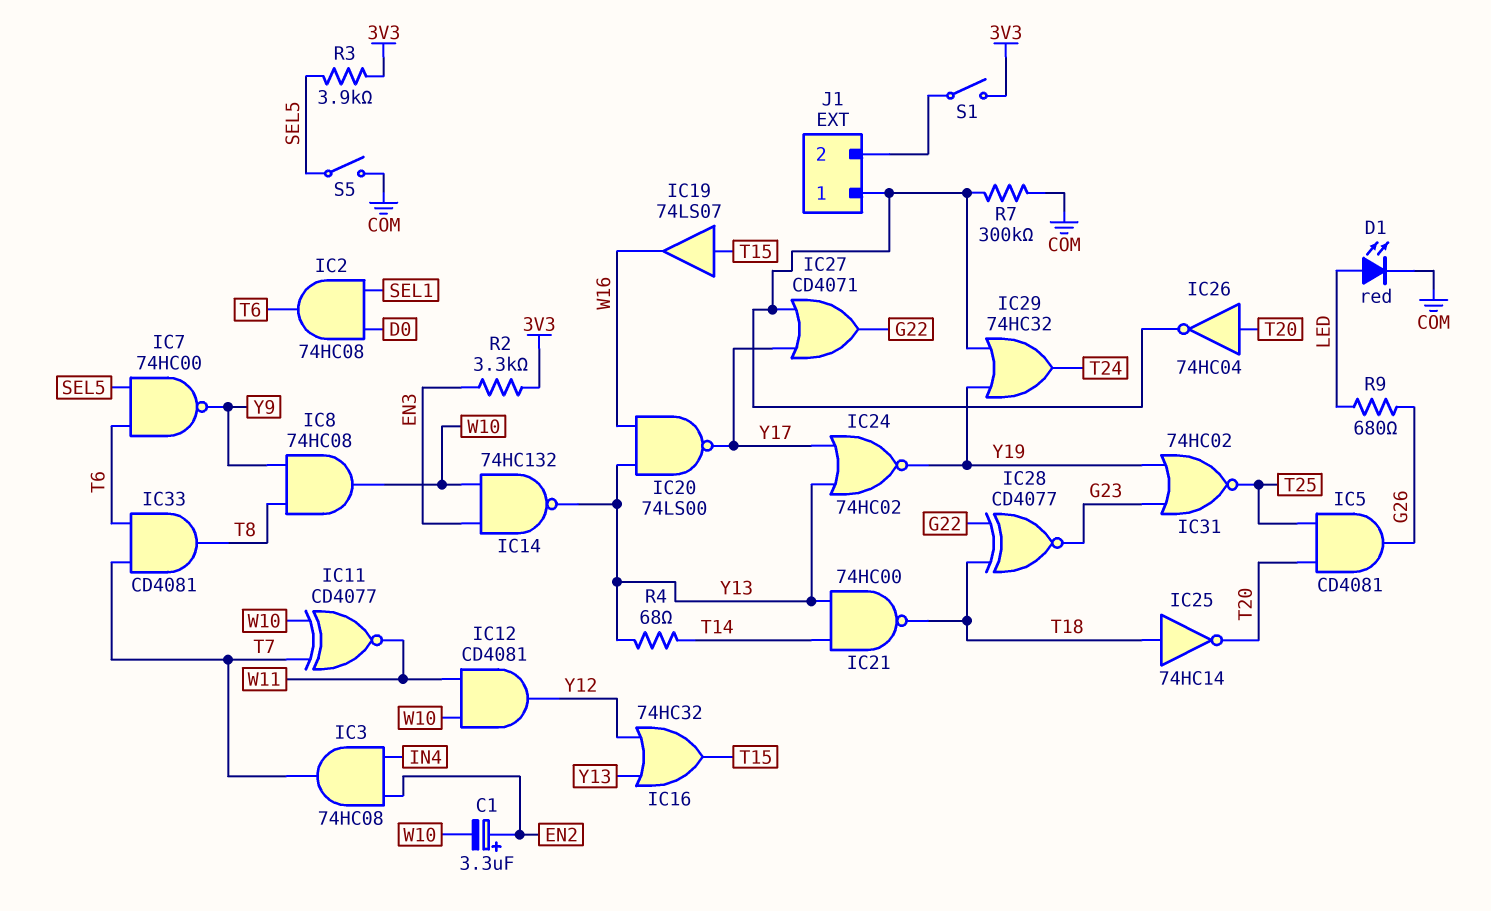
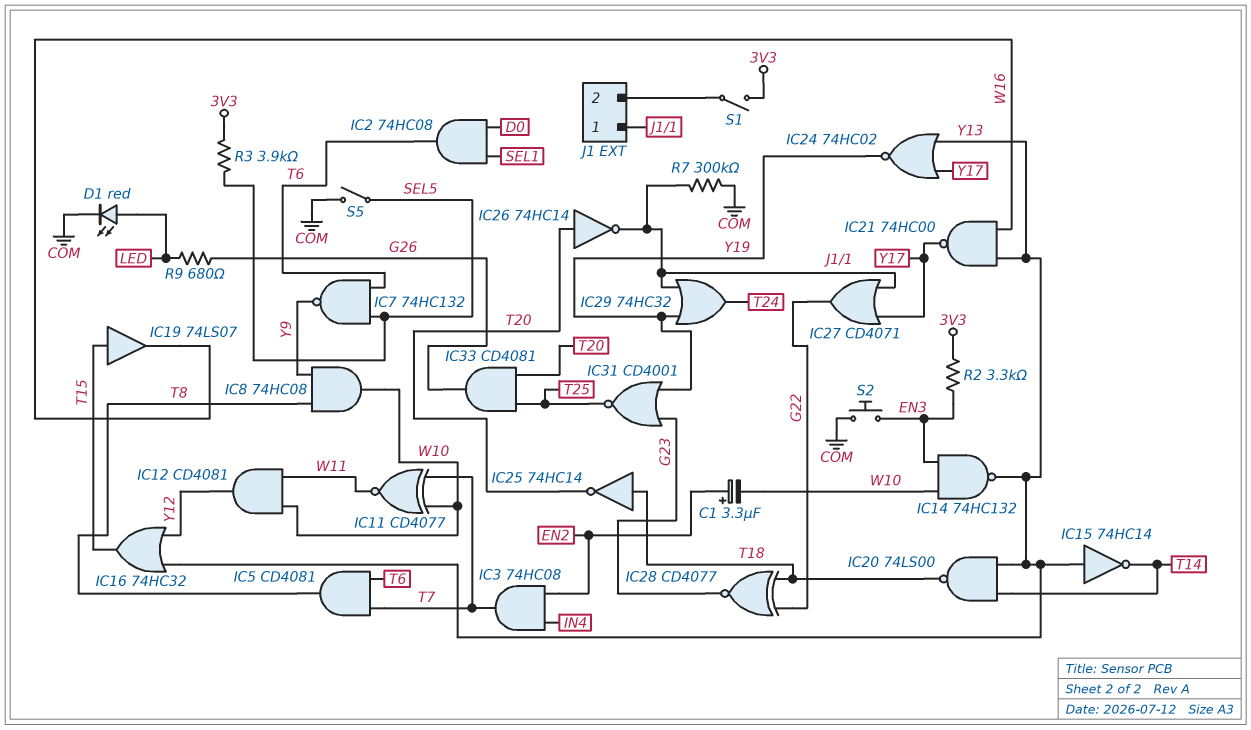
IC5: AND CD4081 (in T20, in T25, out G26) -> AND CD4081 (in T6, in T7, out T8)
IC7: NAND 74HC00 (in SEL5, in T6, out Y9) -> NAND 74HC132 (in SEL5, in T6, out Y9)
IC15: none -> NOT 74HC14 (in Y13, out T14)
IC20: NAND 74LS00 (in W16, in Y13, out Y17) -> NAND 74LS00 (in T14, in Y13, out T18)
IC21: NAND 74HC00 (in T14, in Y13, out T18) -> NAND 74HC00 (in W16, in Y13, out Y17)
IC26: NOT 74HC04 (in T20, out J1/1) -> NOT 74HC14 (in T20, out J1/1)
IC31: NOR 74HC02 (in G23, in Y19, out T25) -> NOR CD4001 (in G23, in Y19, out T25)
IC33: AND CD4081 (in T6, in T7, out T8) -> AND CD4081 (in T20, in T25, out G26)
R4: 68 (T14, Y13) -> none
S2: none -> button (COM, EN3)

